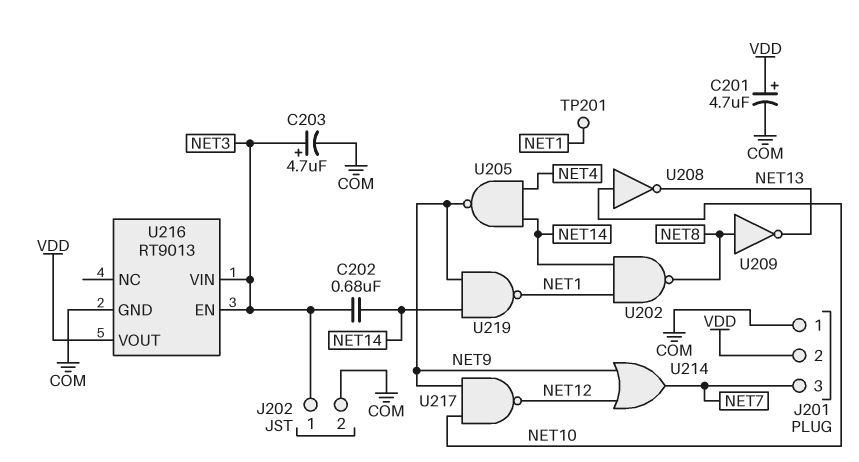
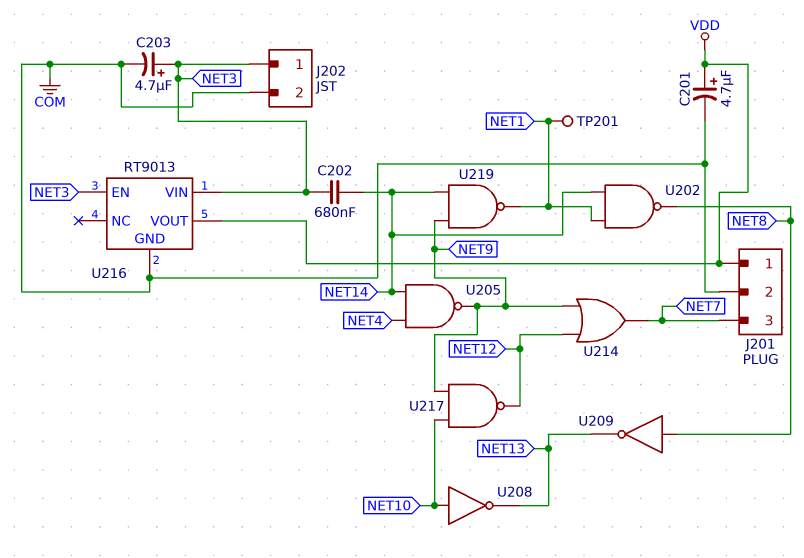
J201 pin 1: COM -> VDD
J201 pin 2: VDD -> COM

